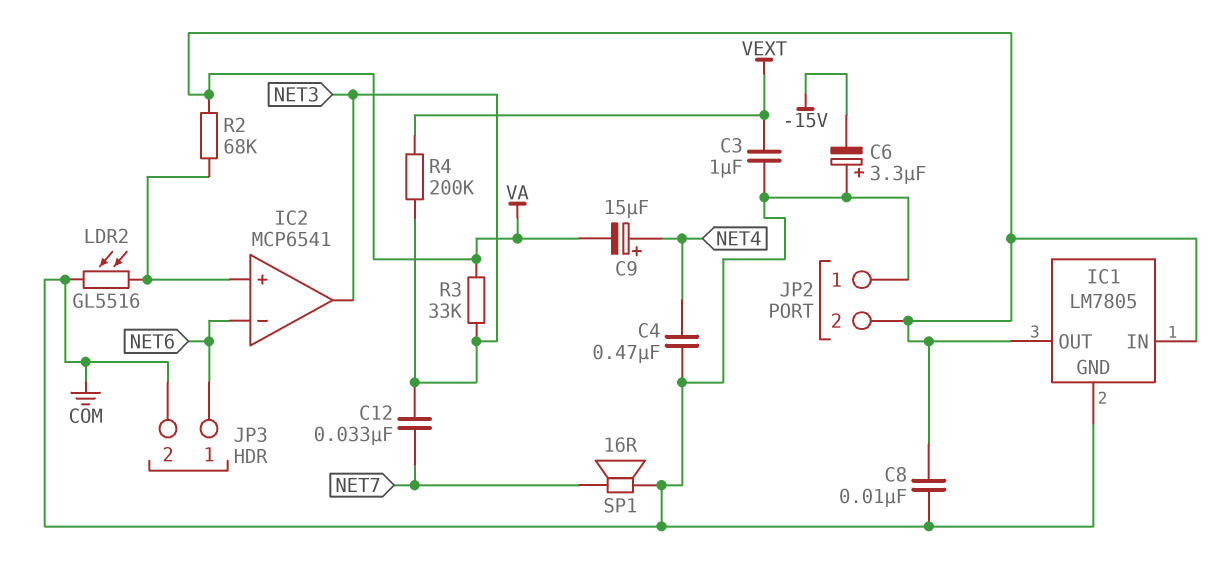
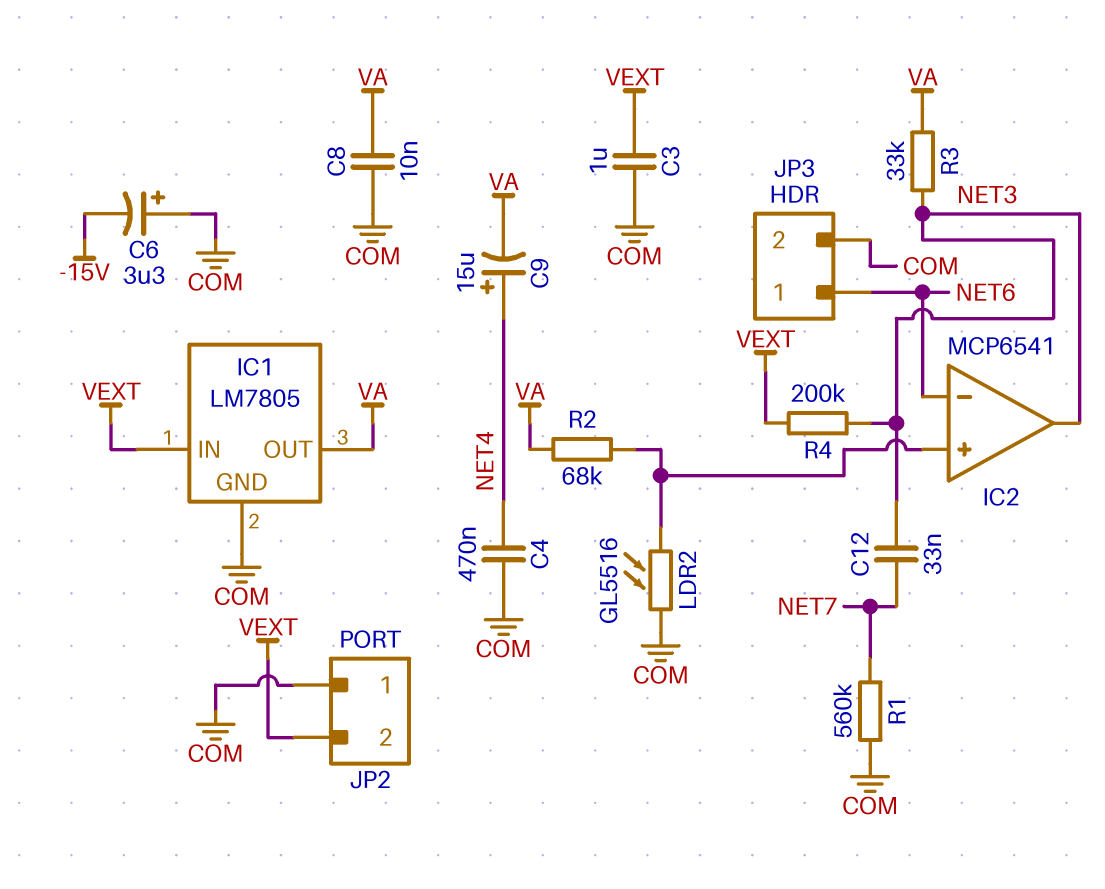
IC1 pin IN: VA -> VEXT
JP2 pin 2: VA -> VEXT
R1: none -> 560k (COM, NET7)
SP1: speaker 16R (COM, NET7) -> none

